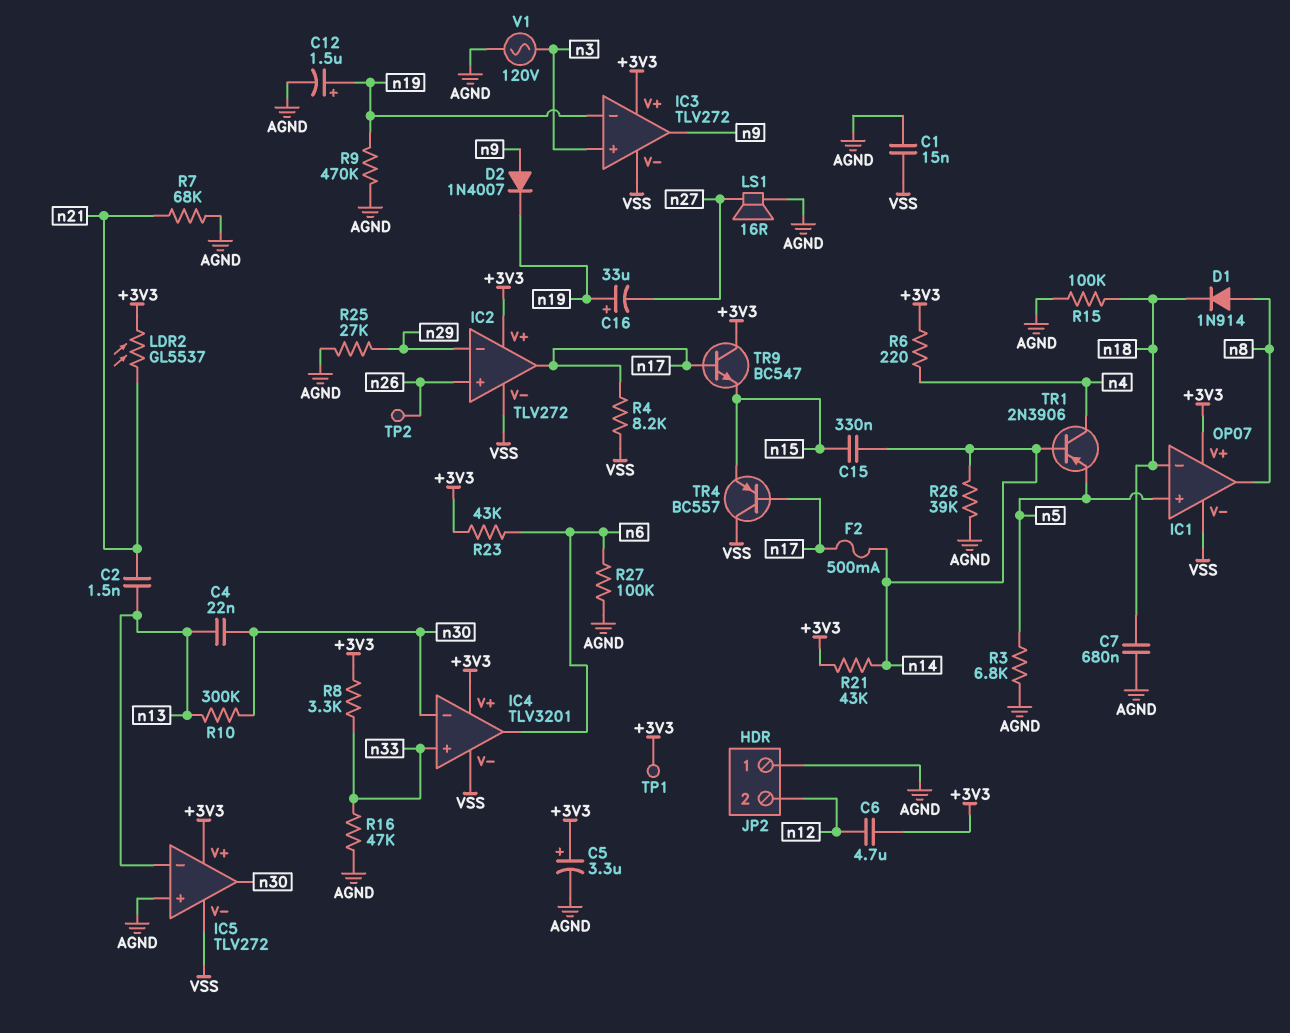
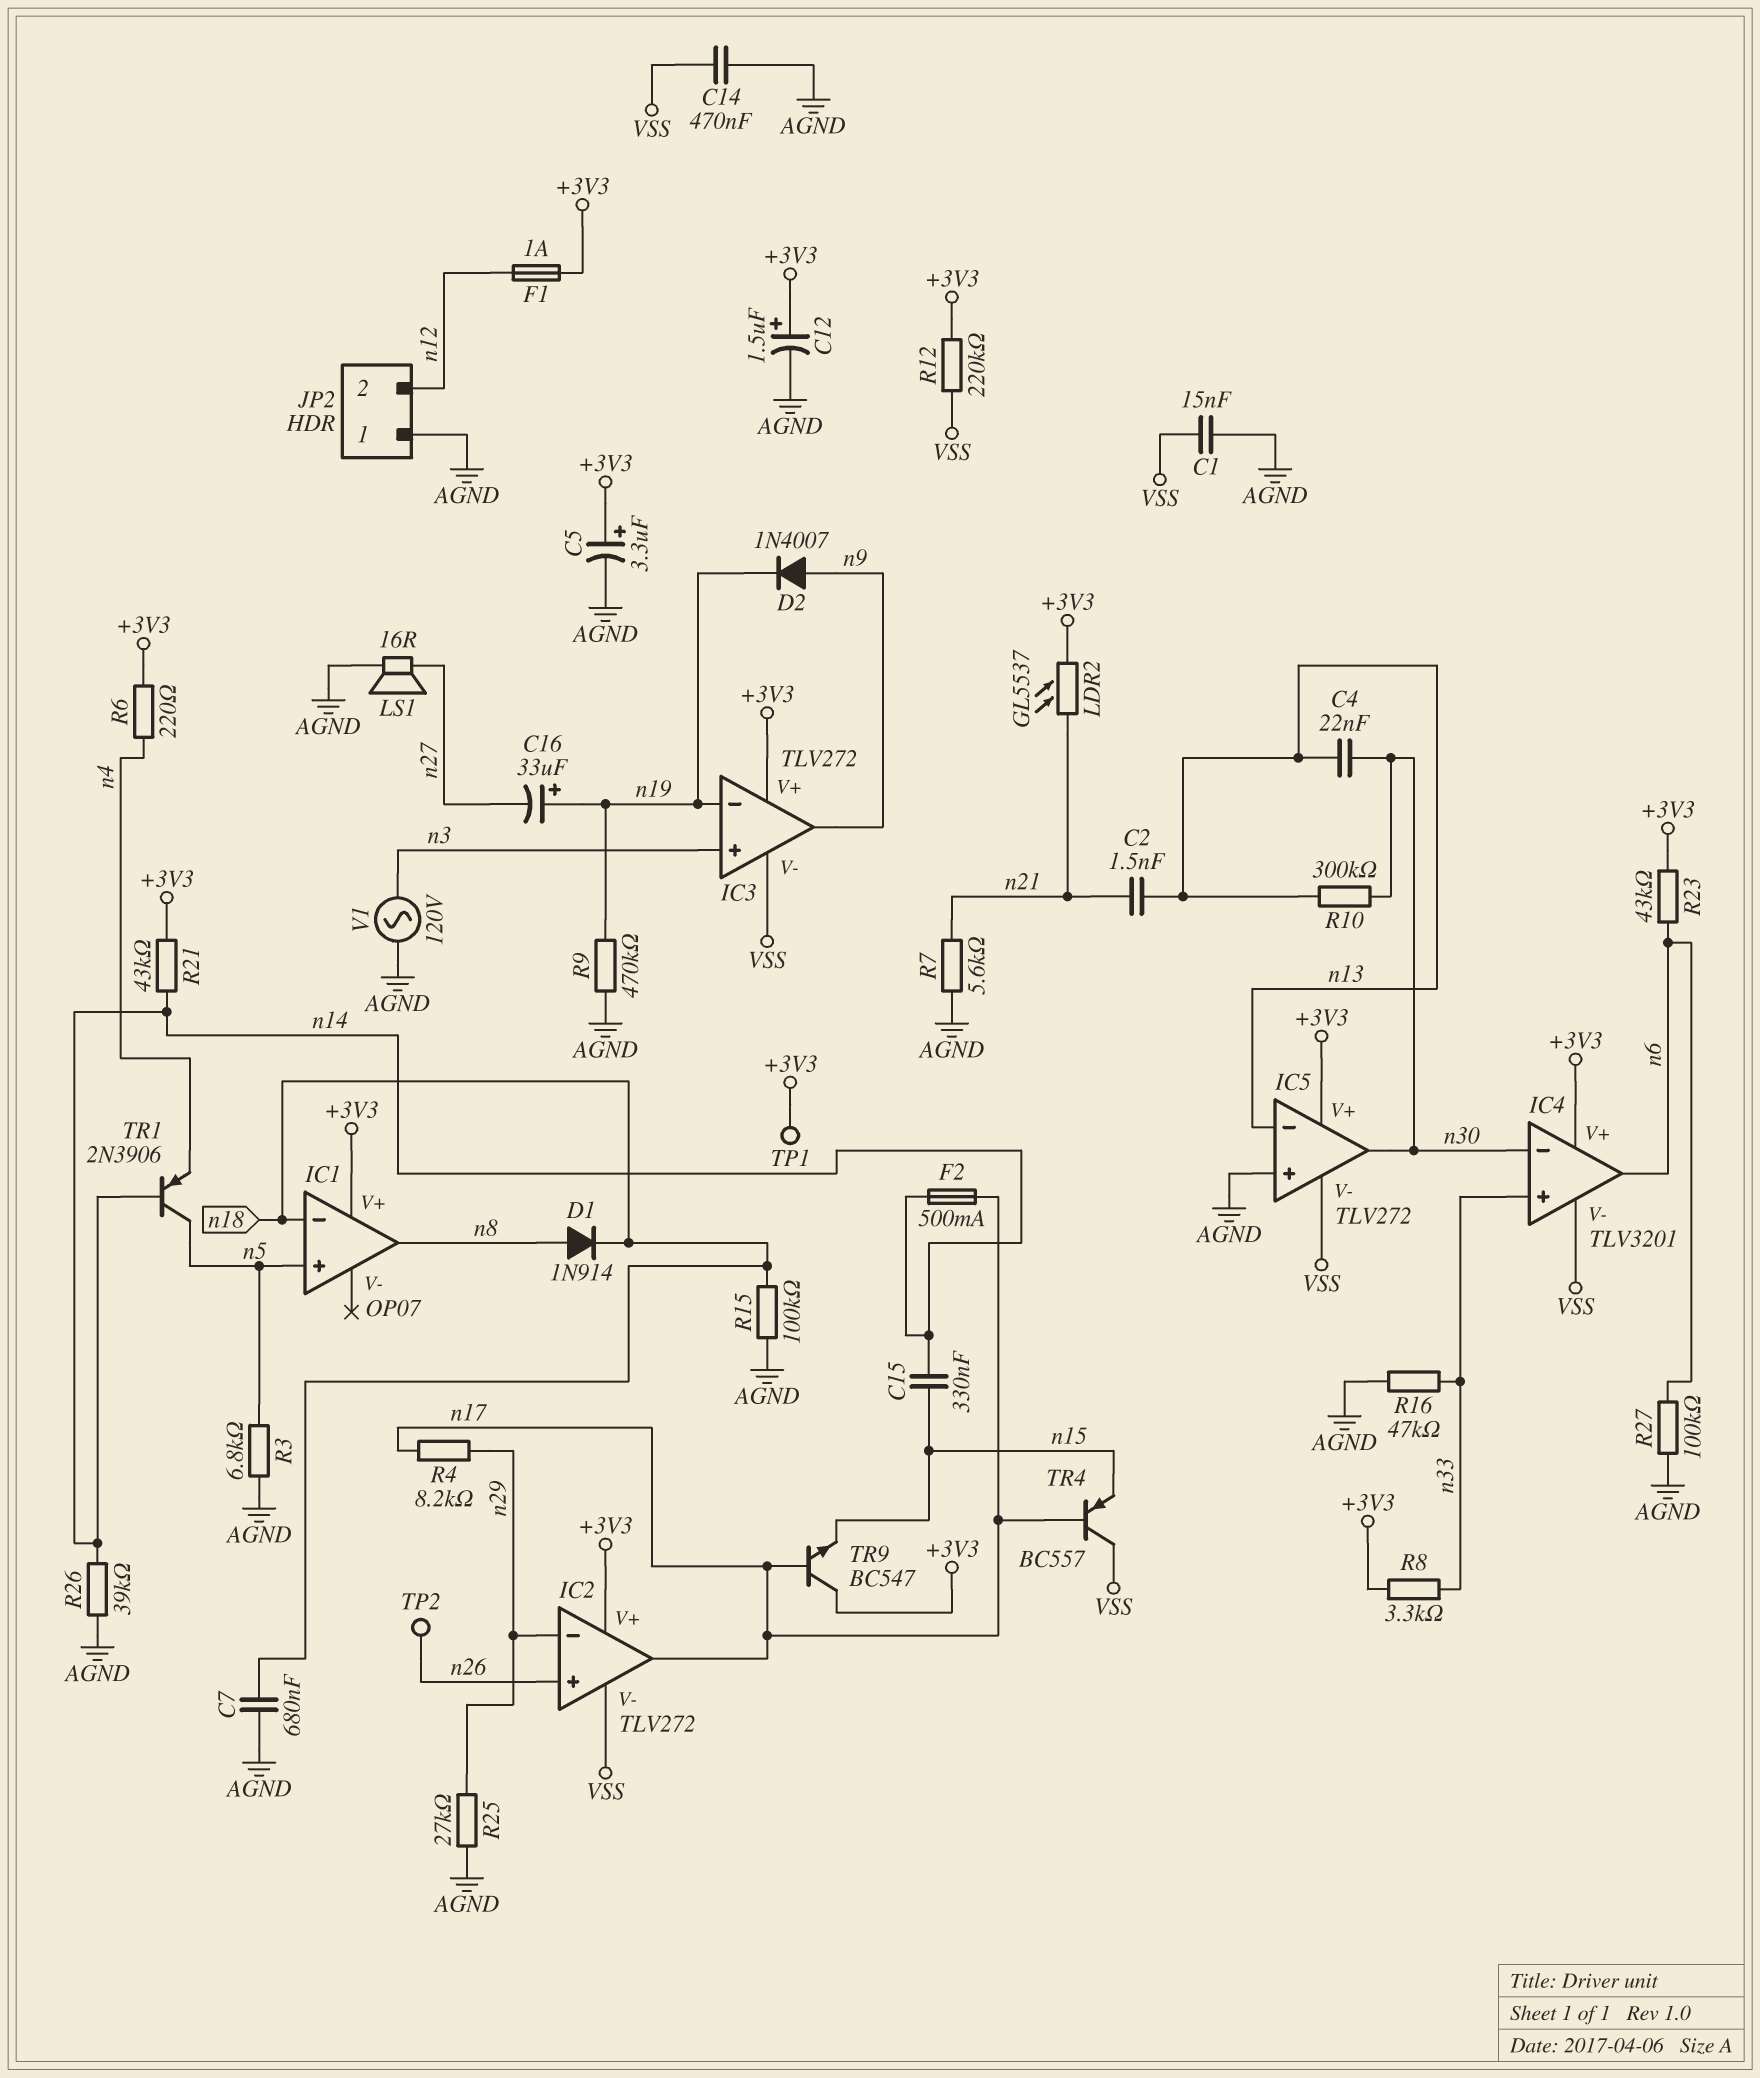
C6: 4.7uF (+3V3, n12) -> none
C12: 1.5uF (plus n19, minus AGND) -> 1.5uF (plus +3V3, minus AGND)
C14: none -> 470nF (AGND, VSS)
F1: none -> 1A (+3V3, n12)
IC1 pin V-: VSS -> none
R4: 8.2k (VSS, n17) -> 8.2k (n17, n29)
R7: 68k (AGND, n21) -> 5.6k (AGND, n21)
R12: none -> 220k (+3V3, VSS)
TR1: PNP 2N3906 (B n14, C n4, E n5) -> PNP 2N3906 (B n14, C n5, E n4)

